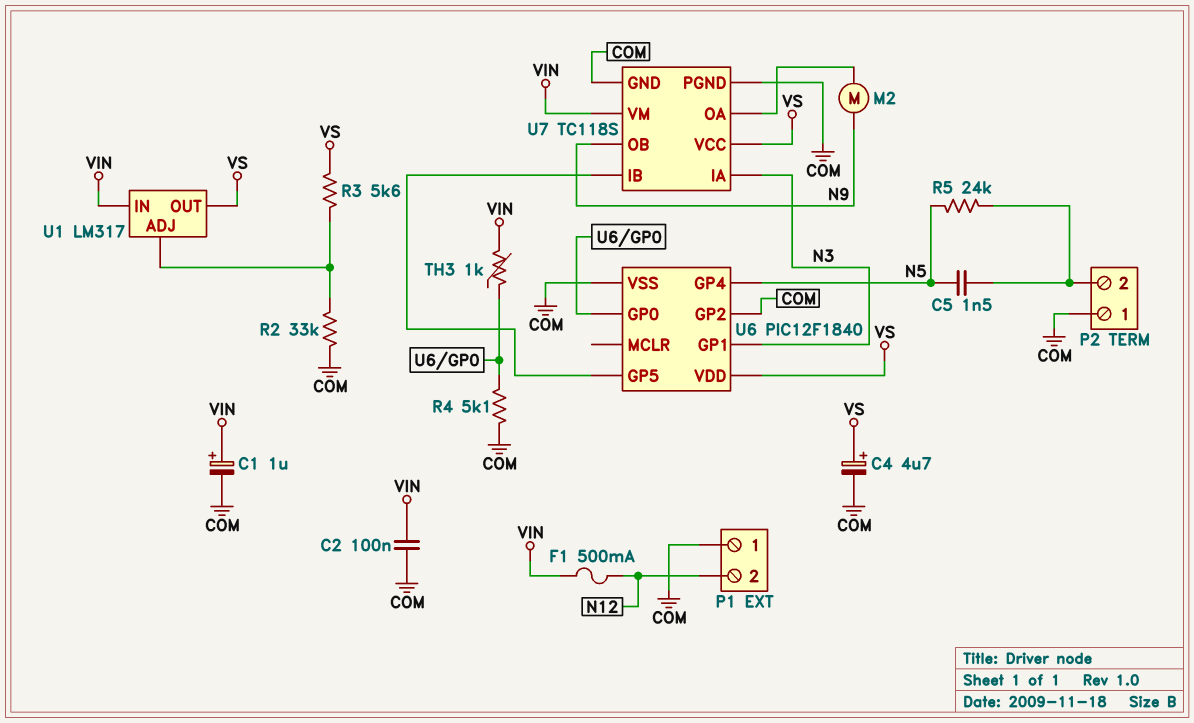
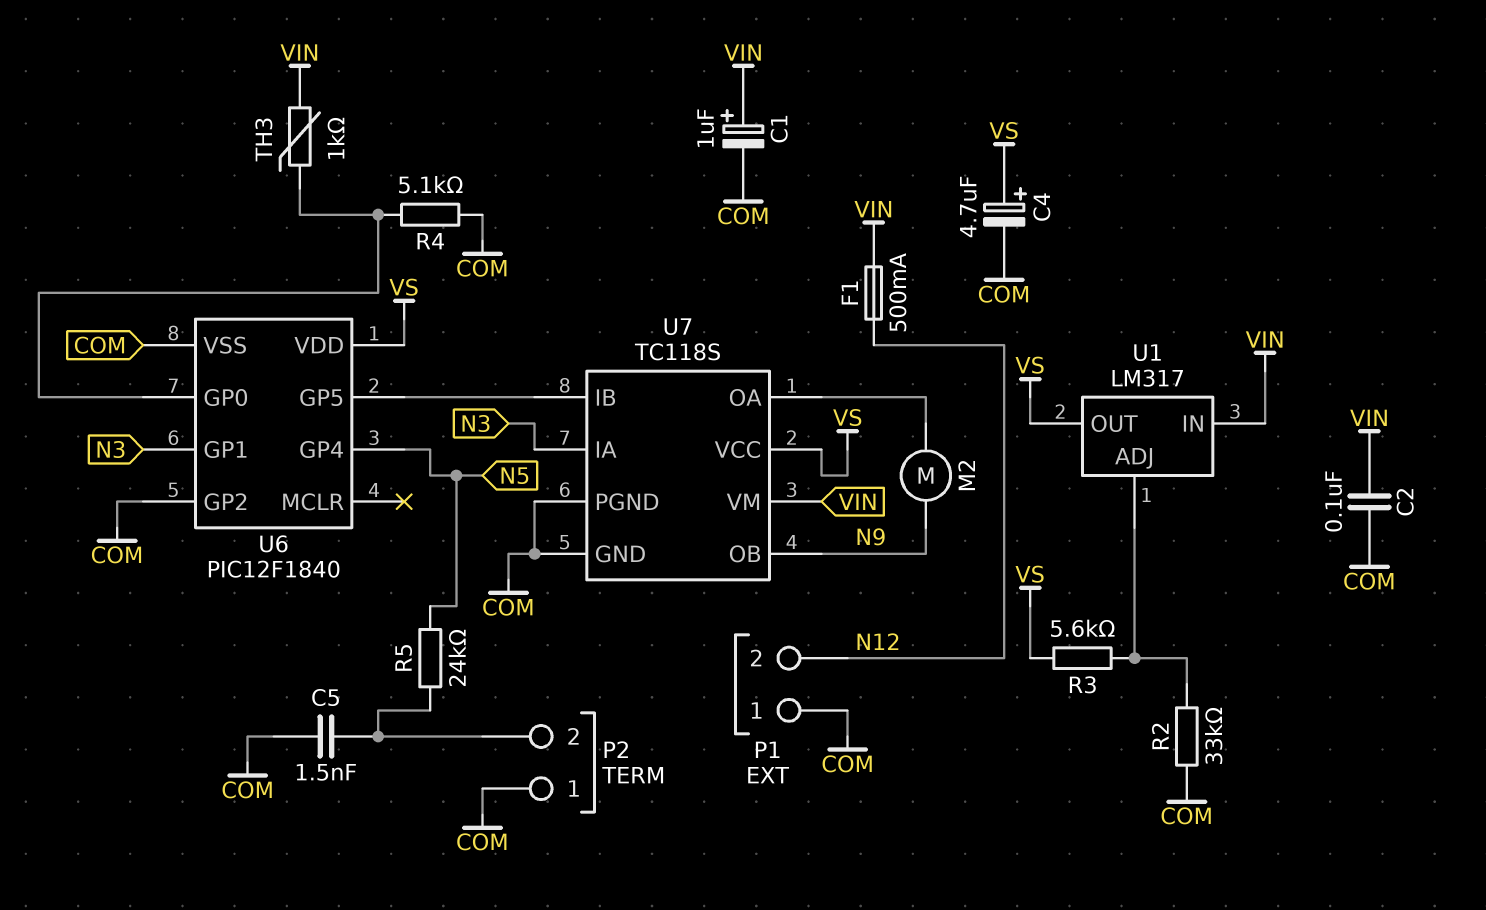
C5: 1.5nF (N5, P2/2) -> 1.5nF (COM, P2/2)

